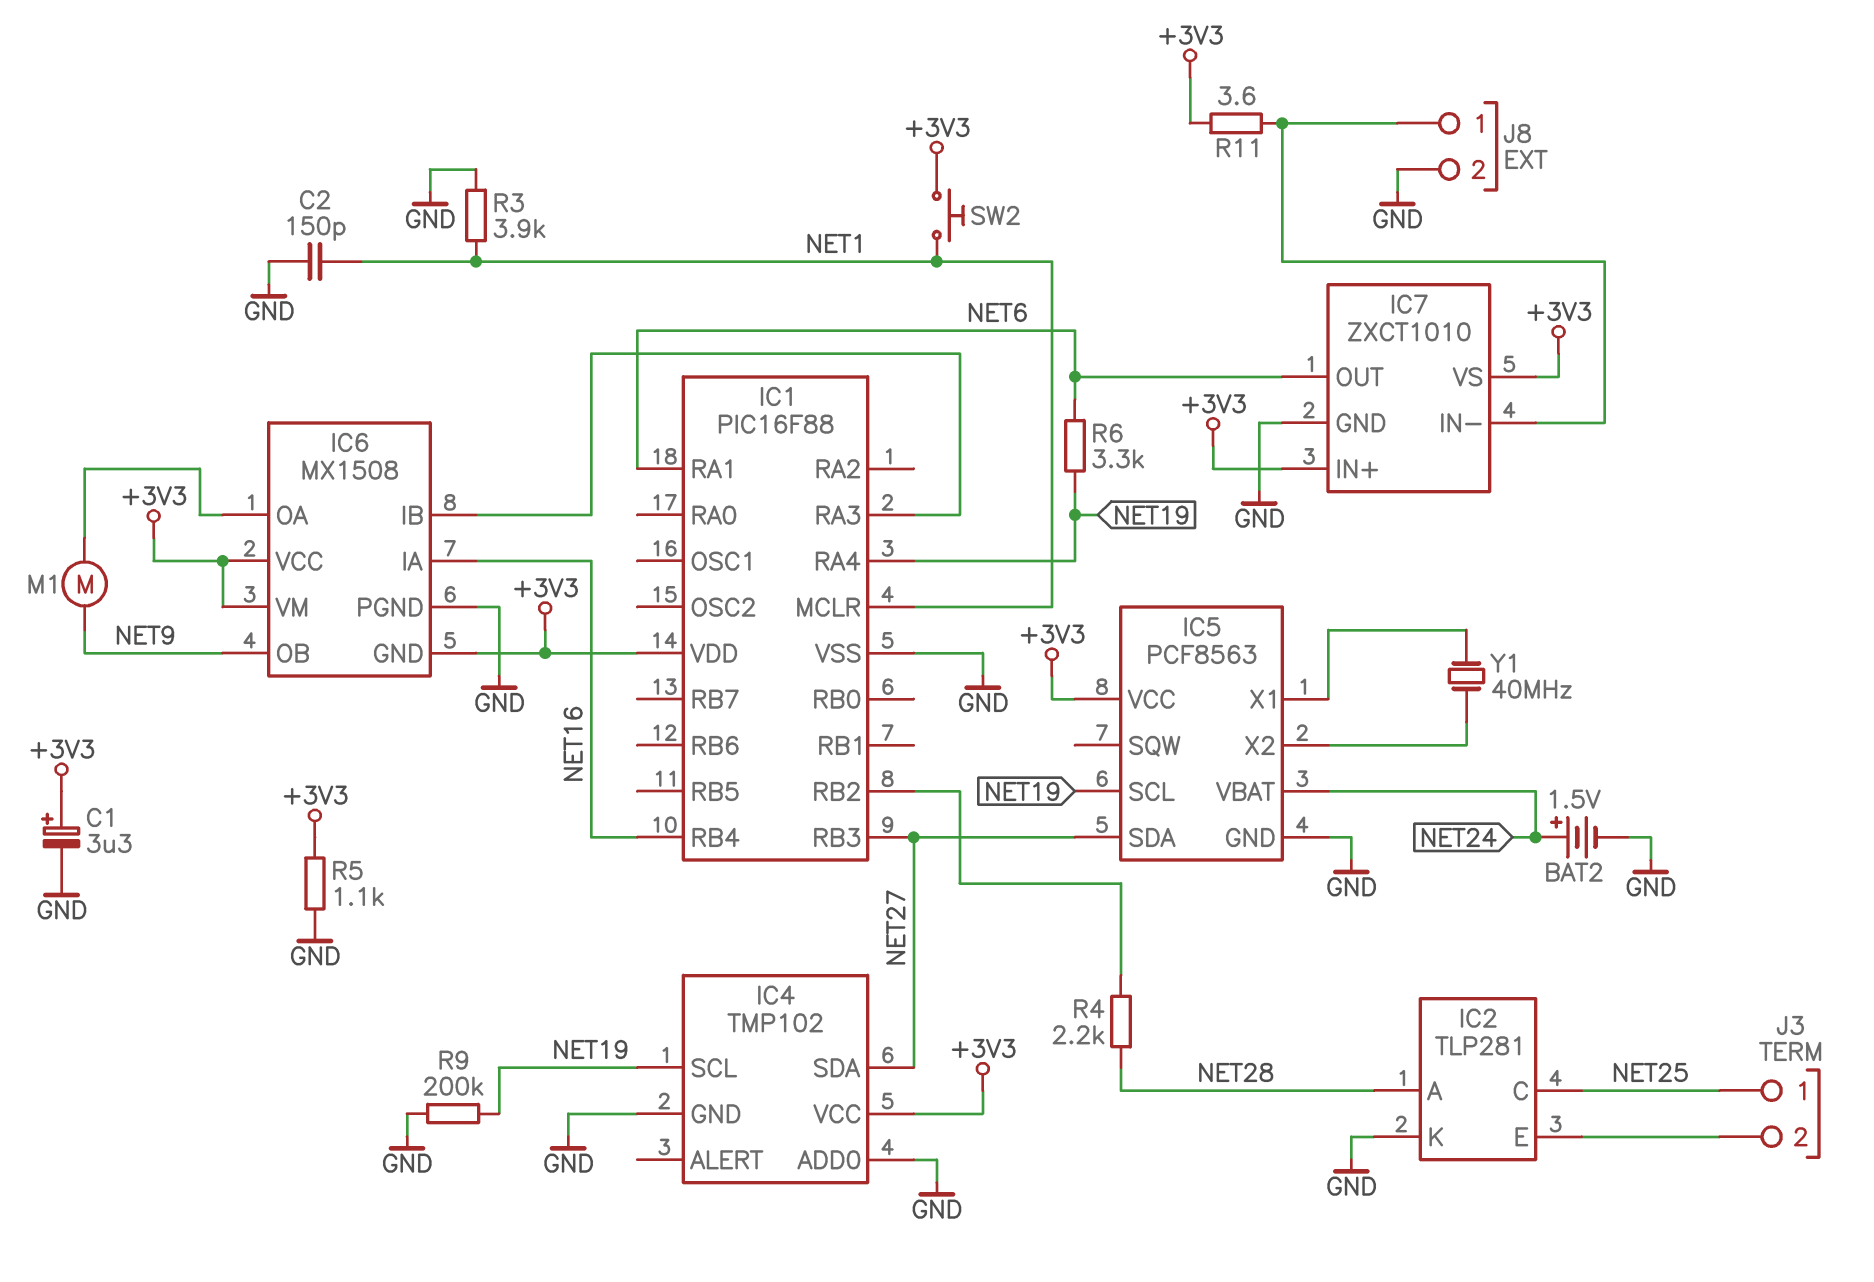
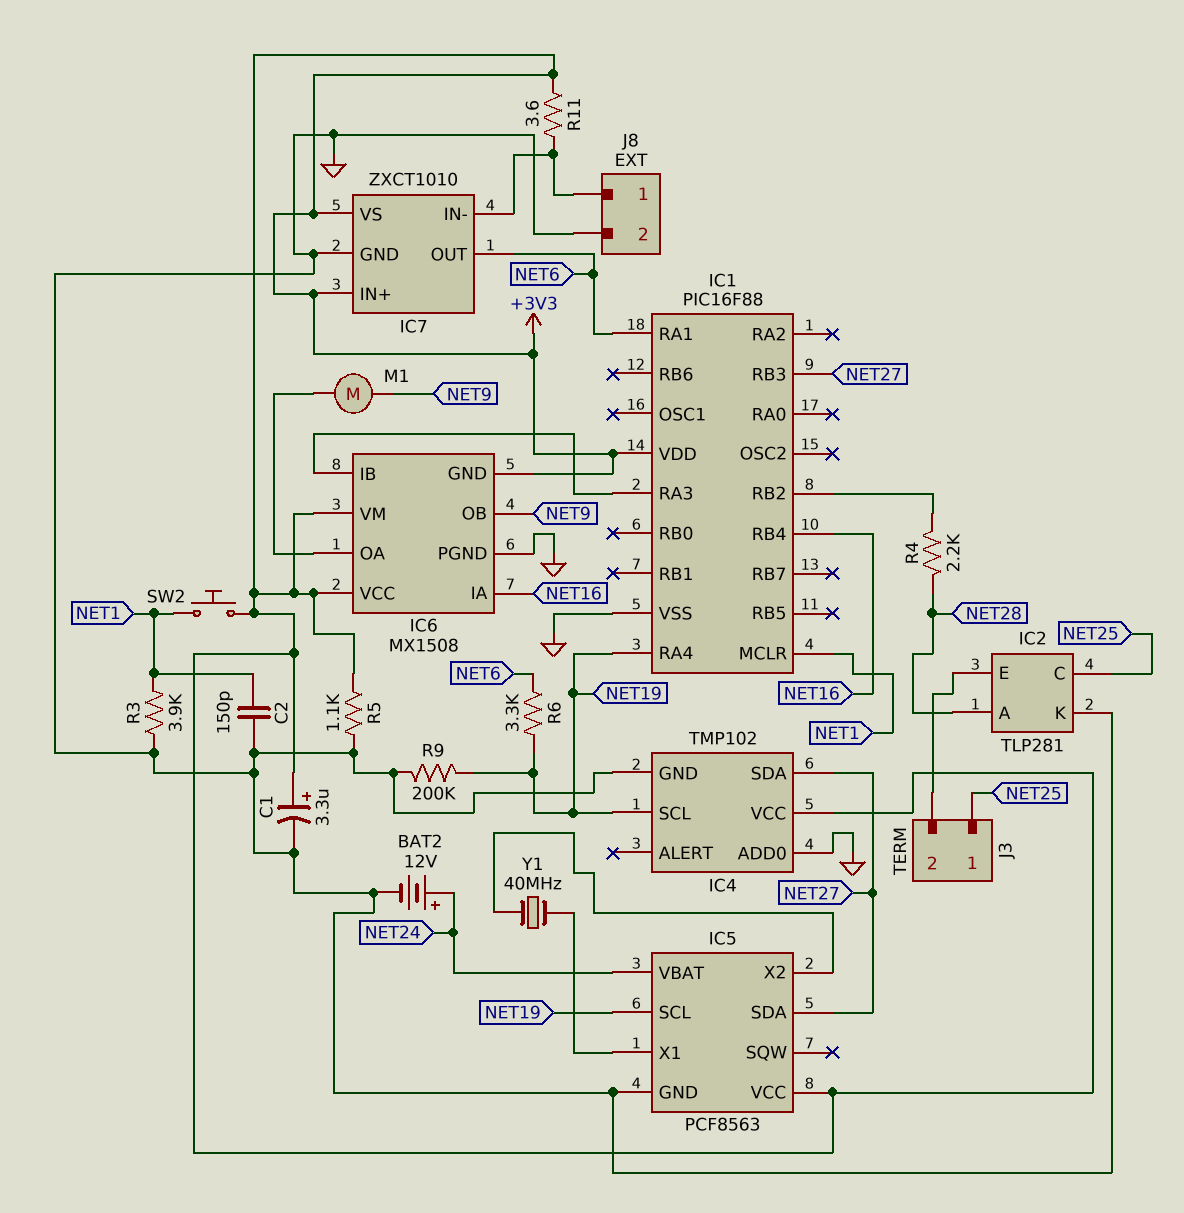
BAT2: 1.5V (plus NET24, minus GND) -> 12V (plus NET24, minus GND)

